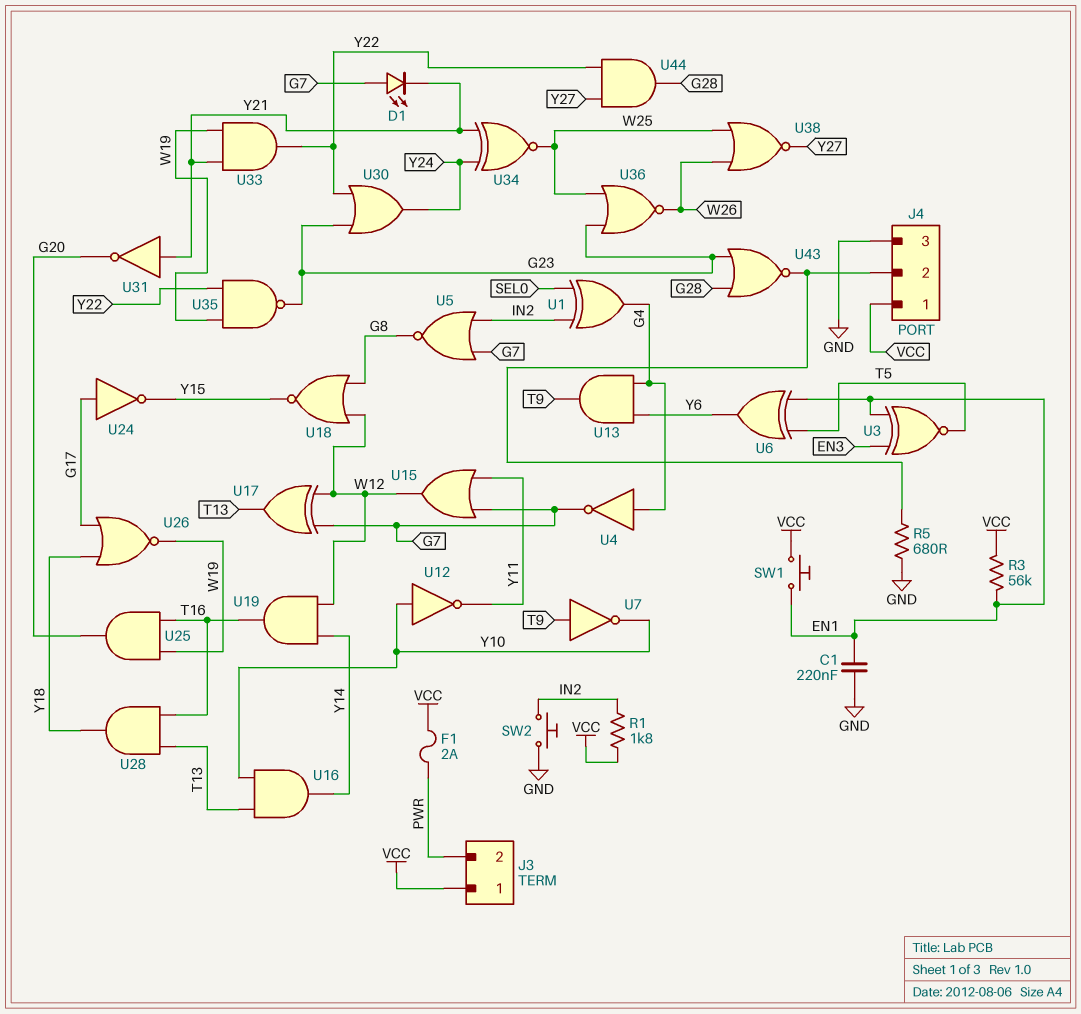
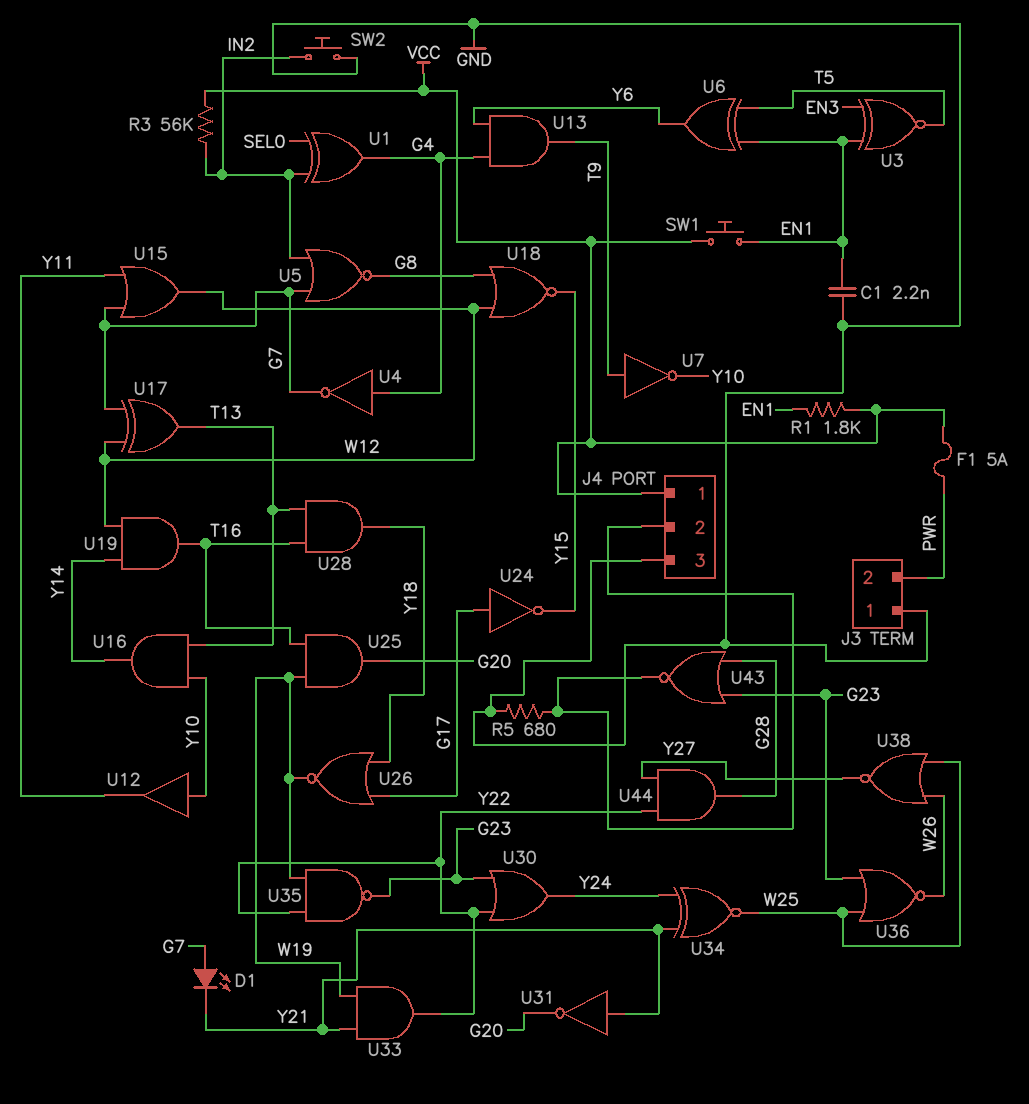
C1: 220nF (EN1, GND) -> 2.2nF (EN1, GND)
F1: 2A (PWR, VCC) -> 5A (PWR, VCC)
J3 pin 1: VCC -> GND
R1: 1.8k (IN2, VCC) -> 1.8k (EN1, VCC)
R3: 56k (EN1, VCC) -> 56k (IN2, VCC)
U12: NOT (in Y10, out Y11) -> buffer (in Y10, out Y11)

